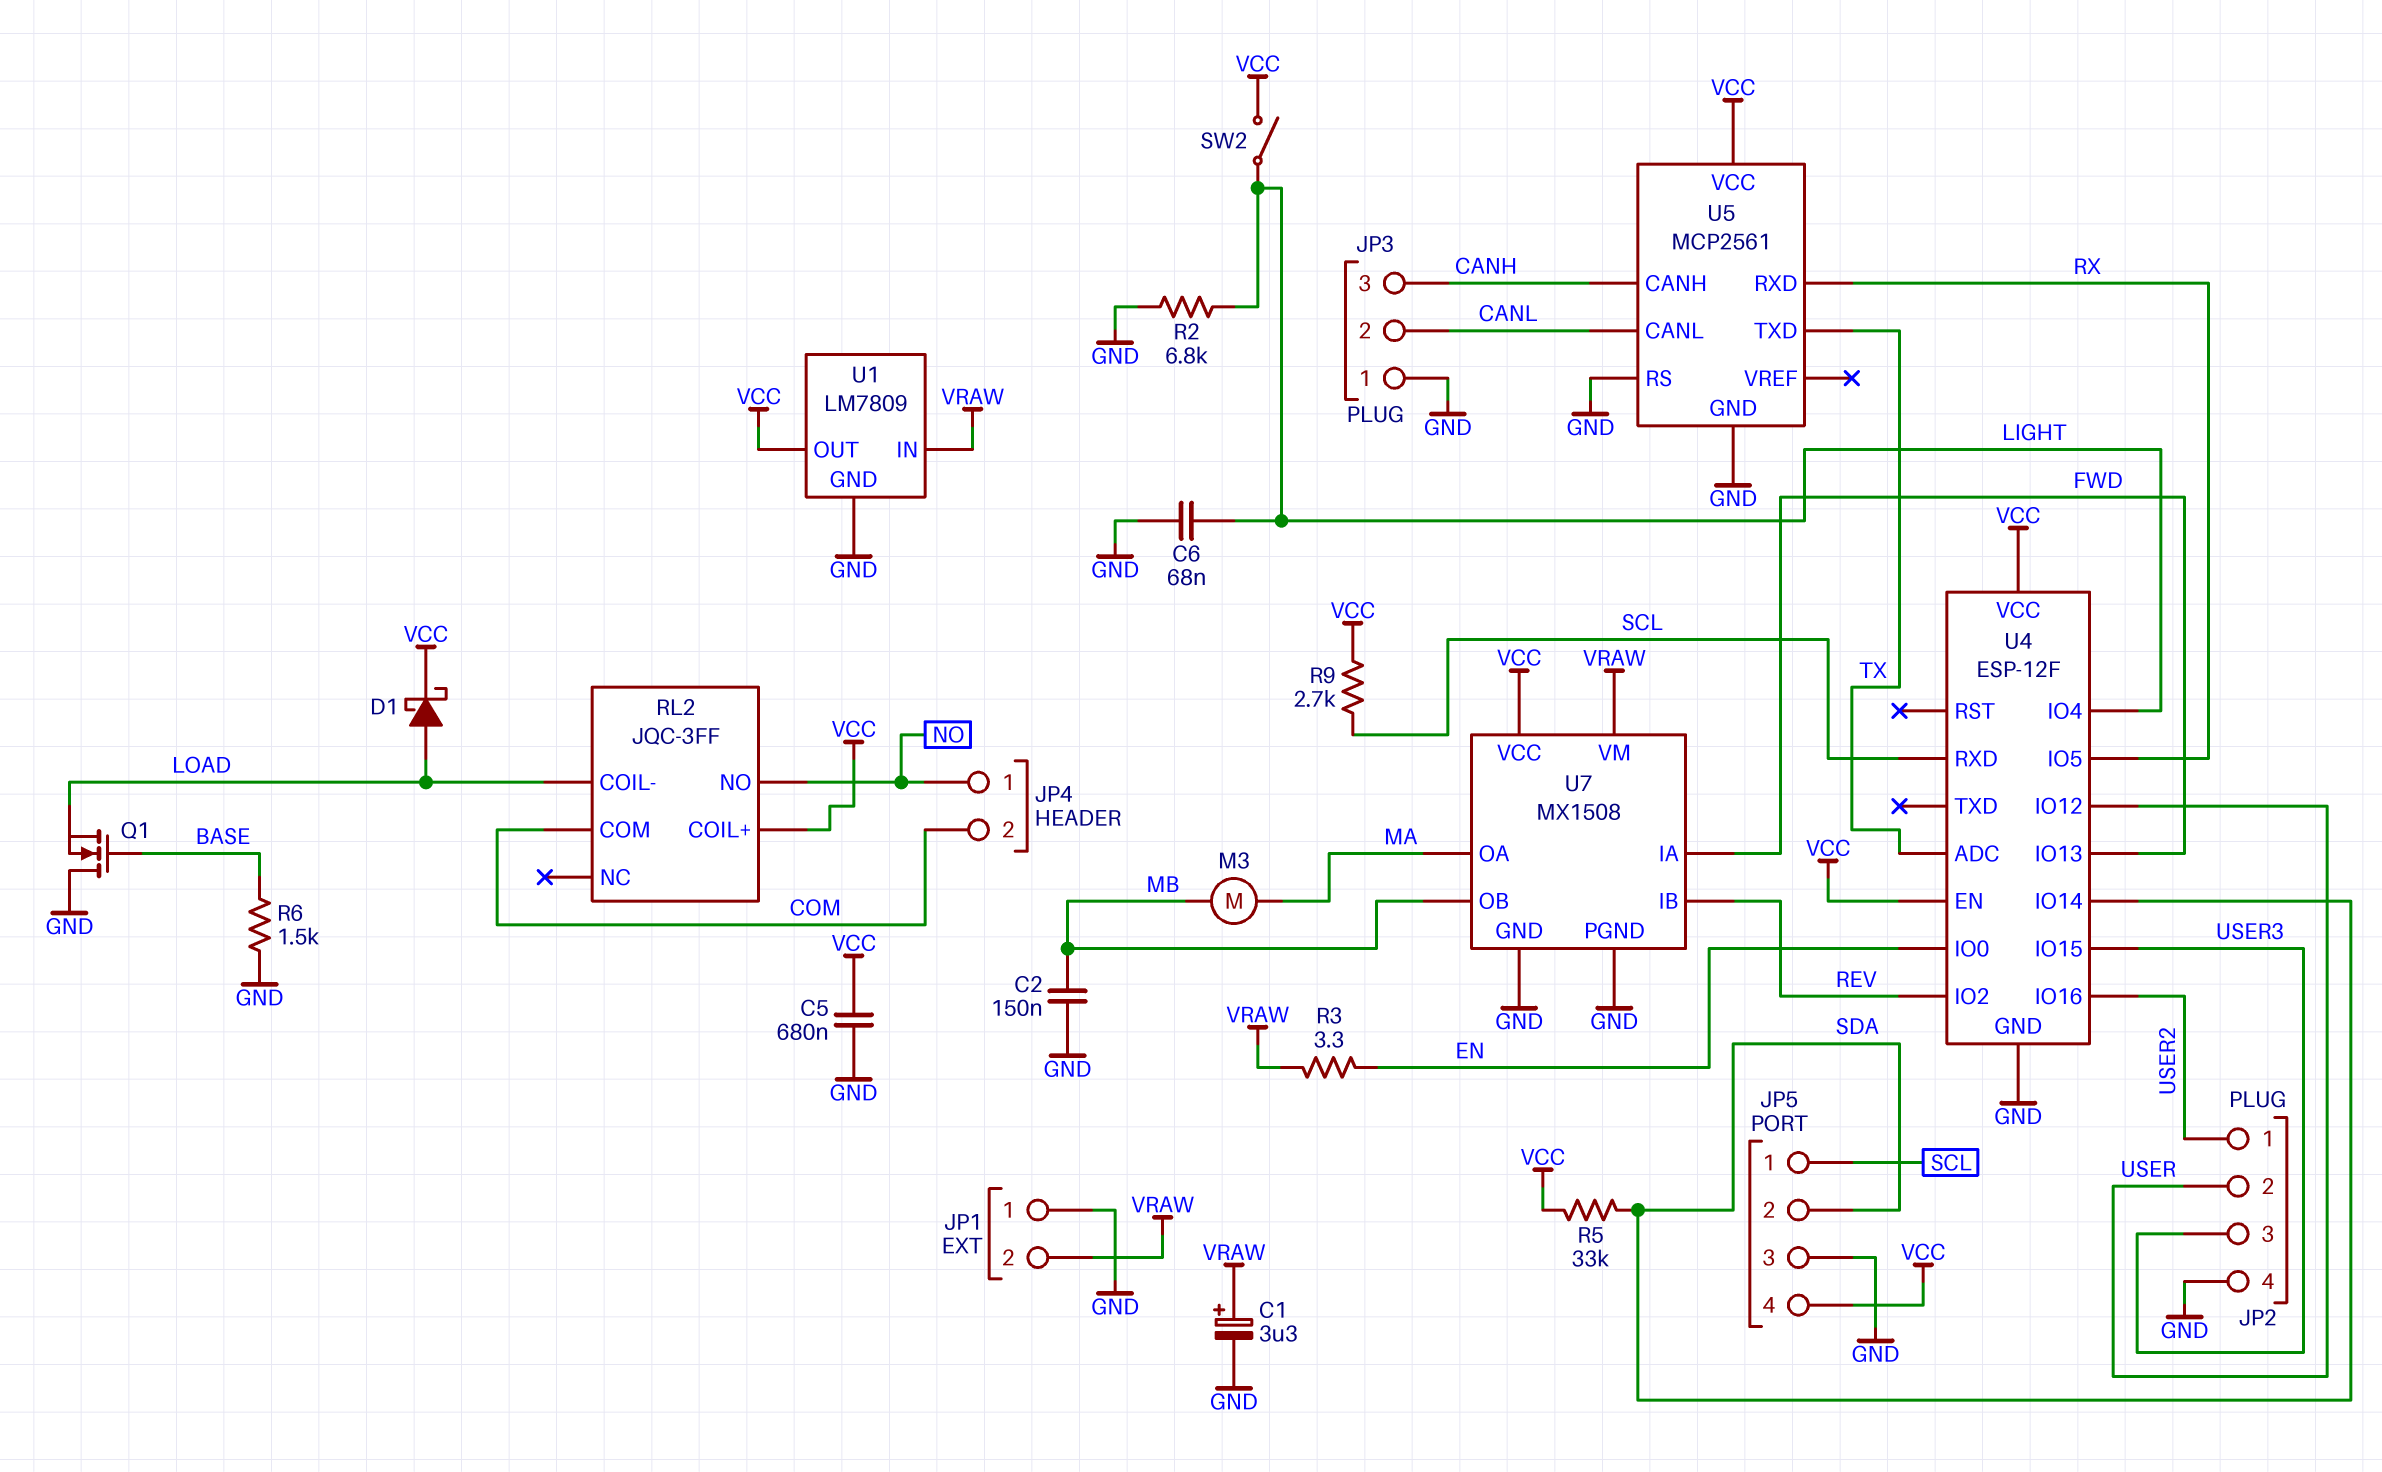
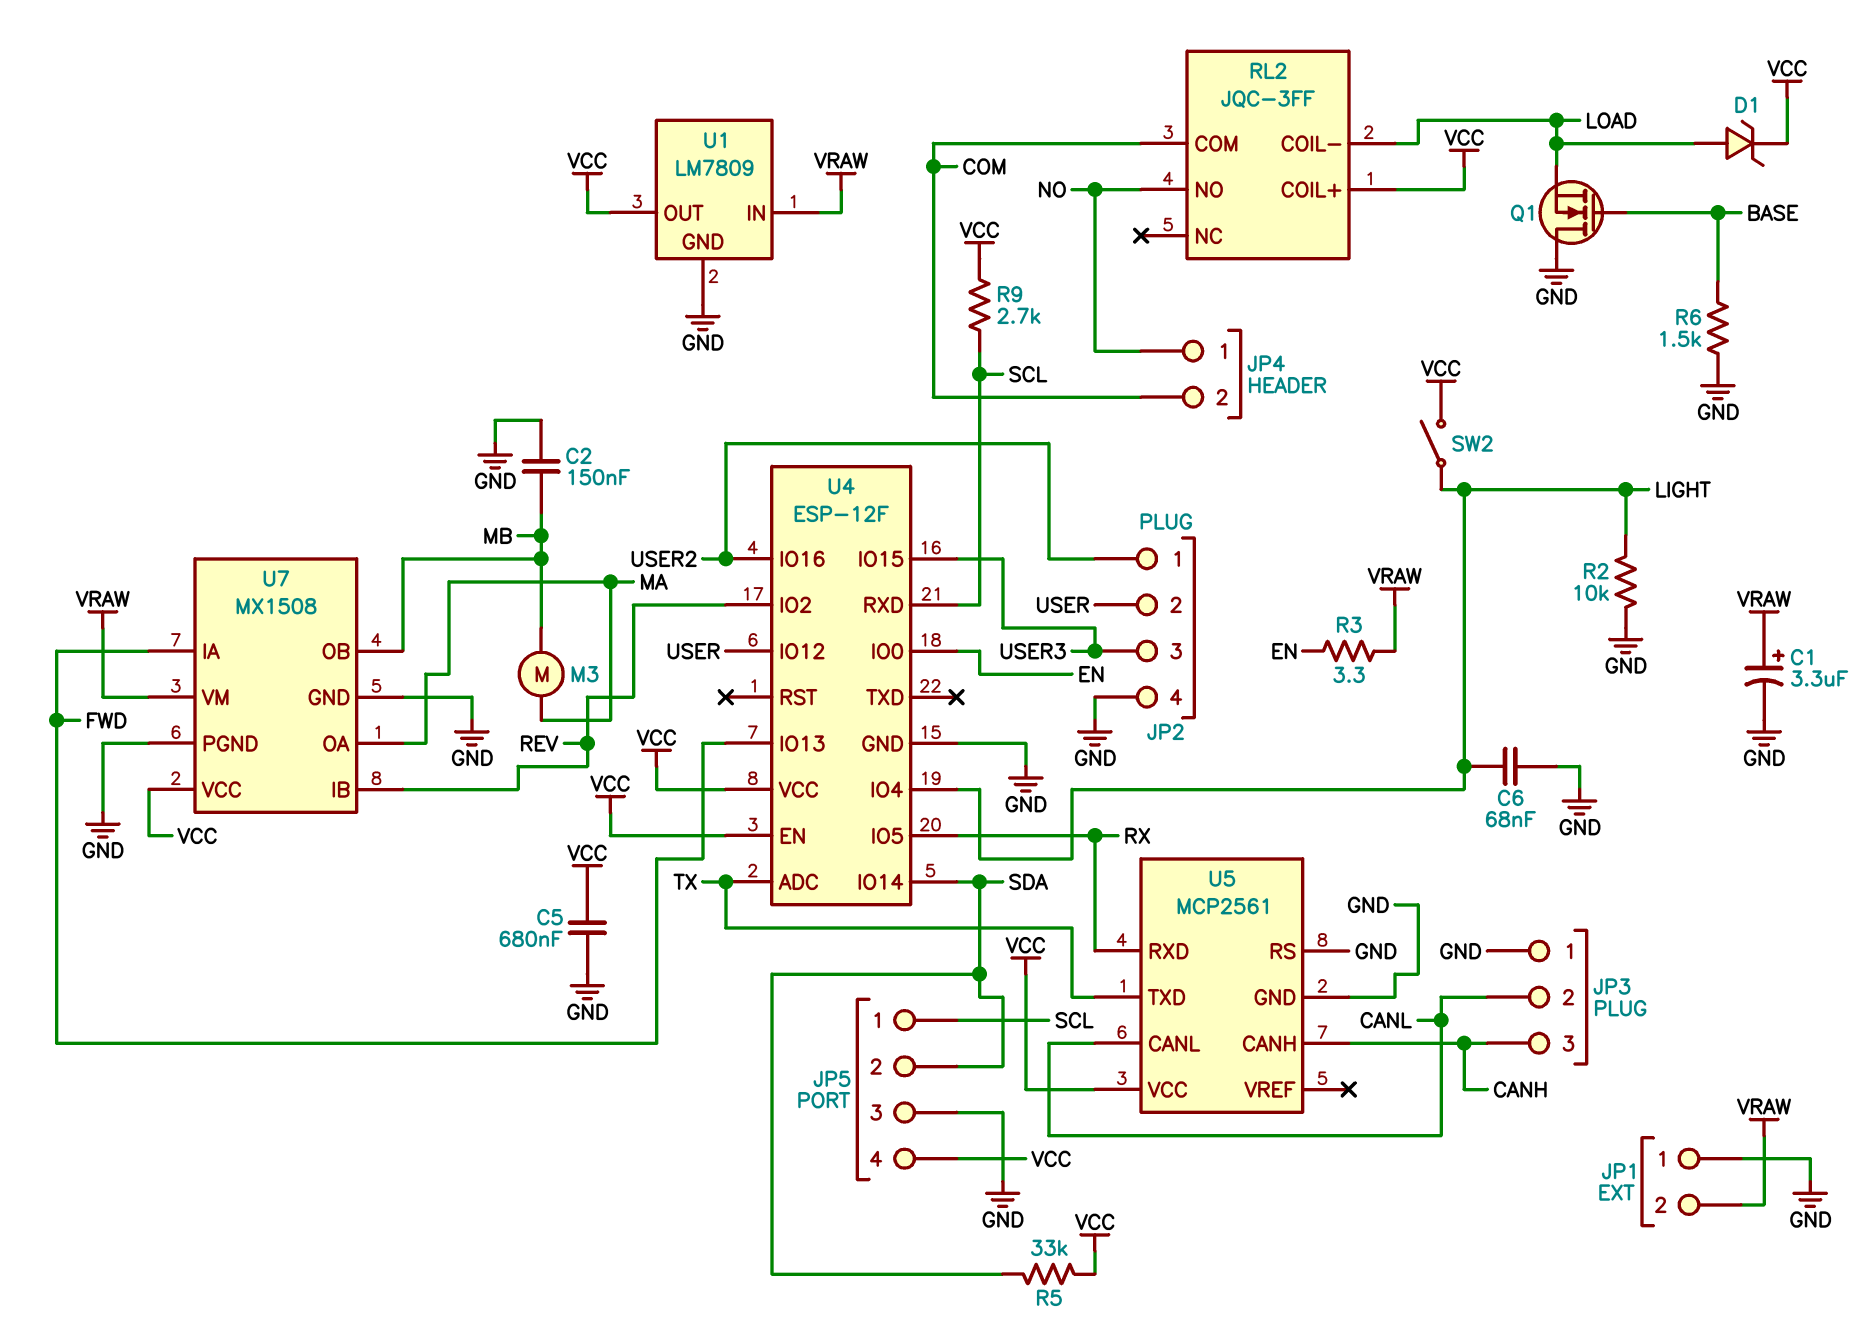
D1: schottky (A LOAD, K VCC) -> zener (A LOAD, K VCC)
R2: 6.8k (GND, LIGHT) -> 10k (GND, LIGHT)

